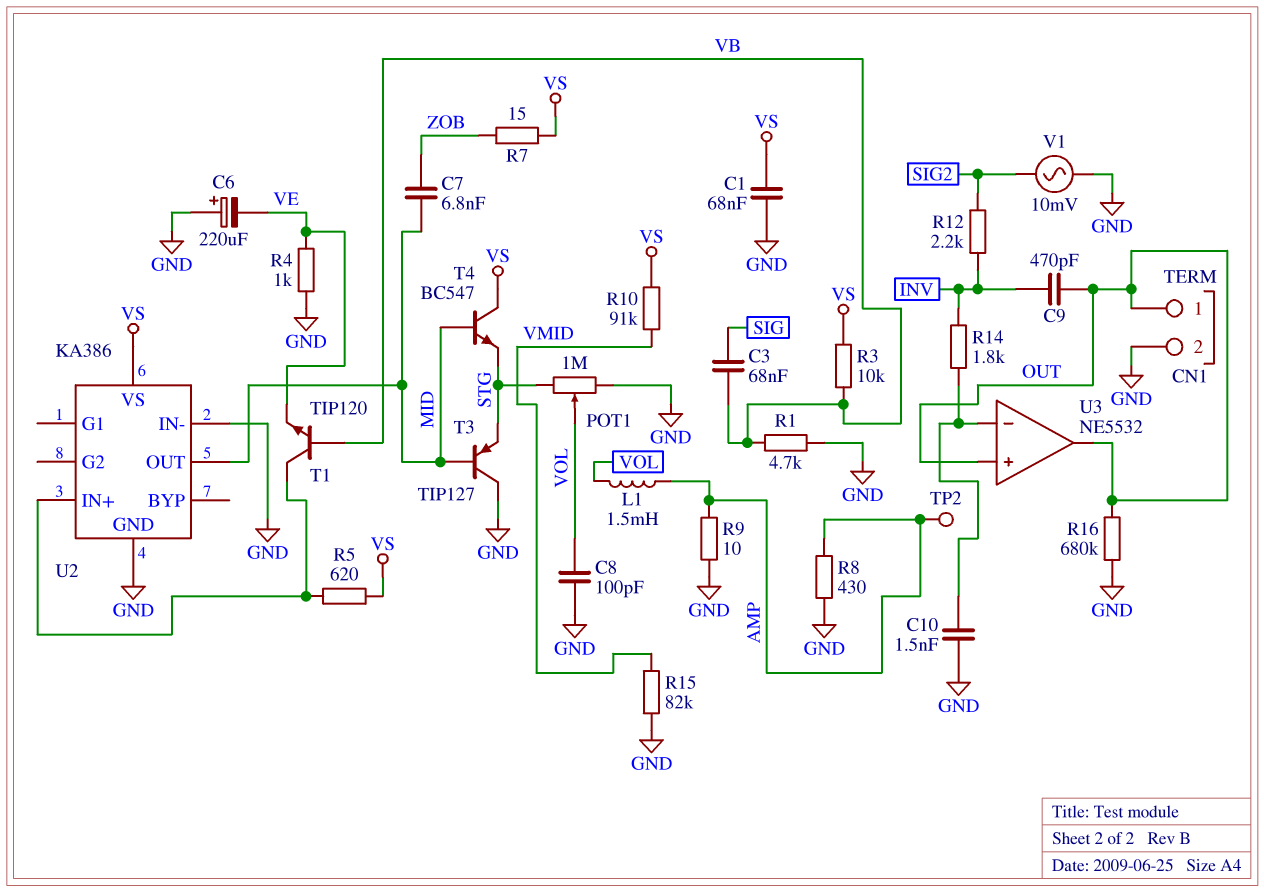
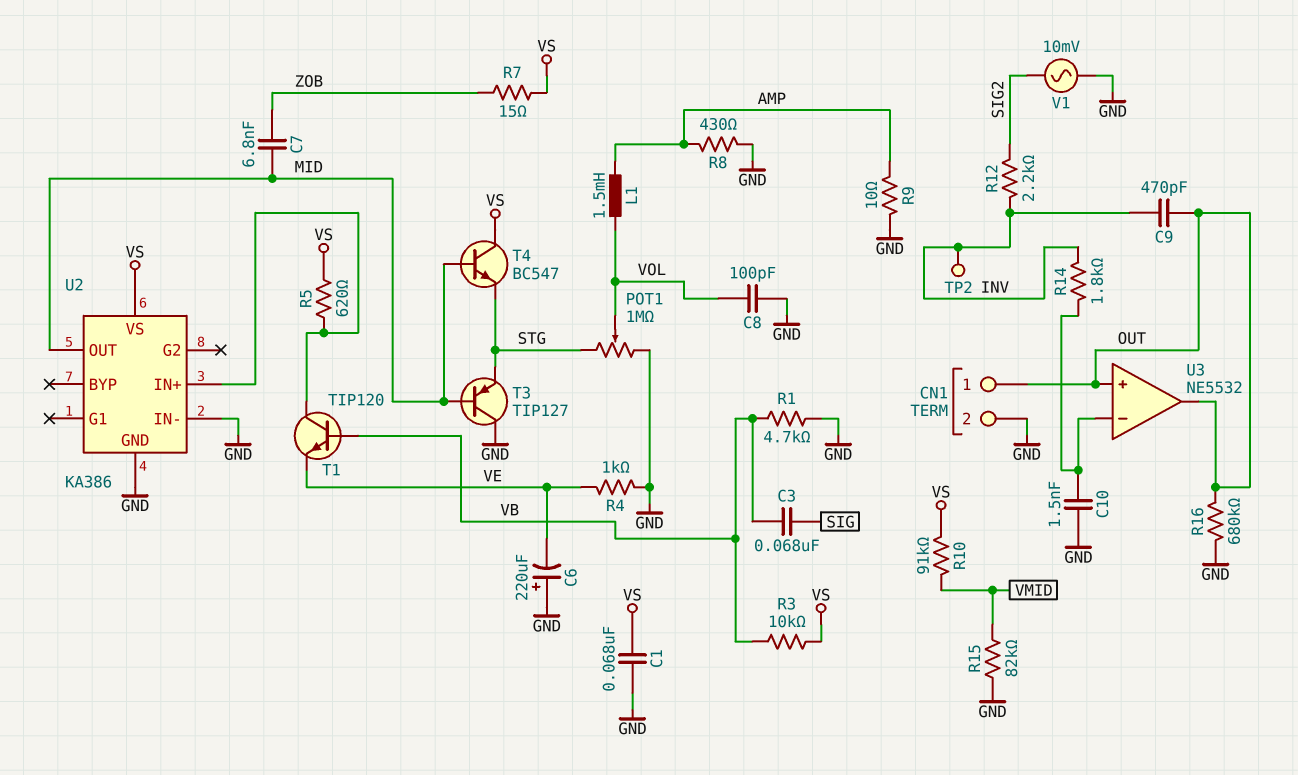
TP2: test point (AMP) -> test point (INV)

